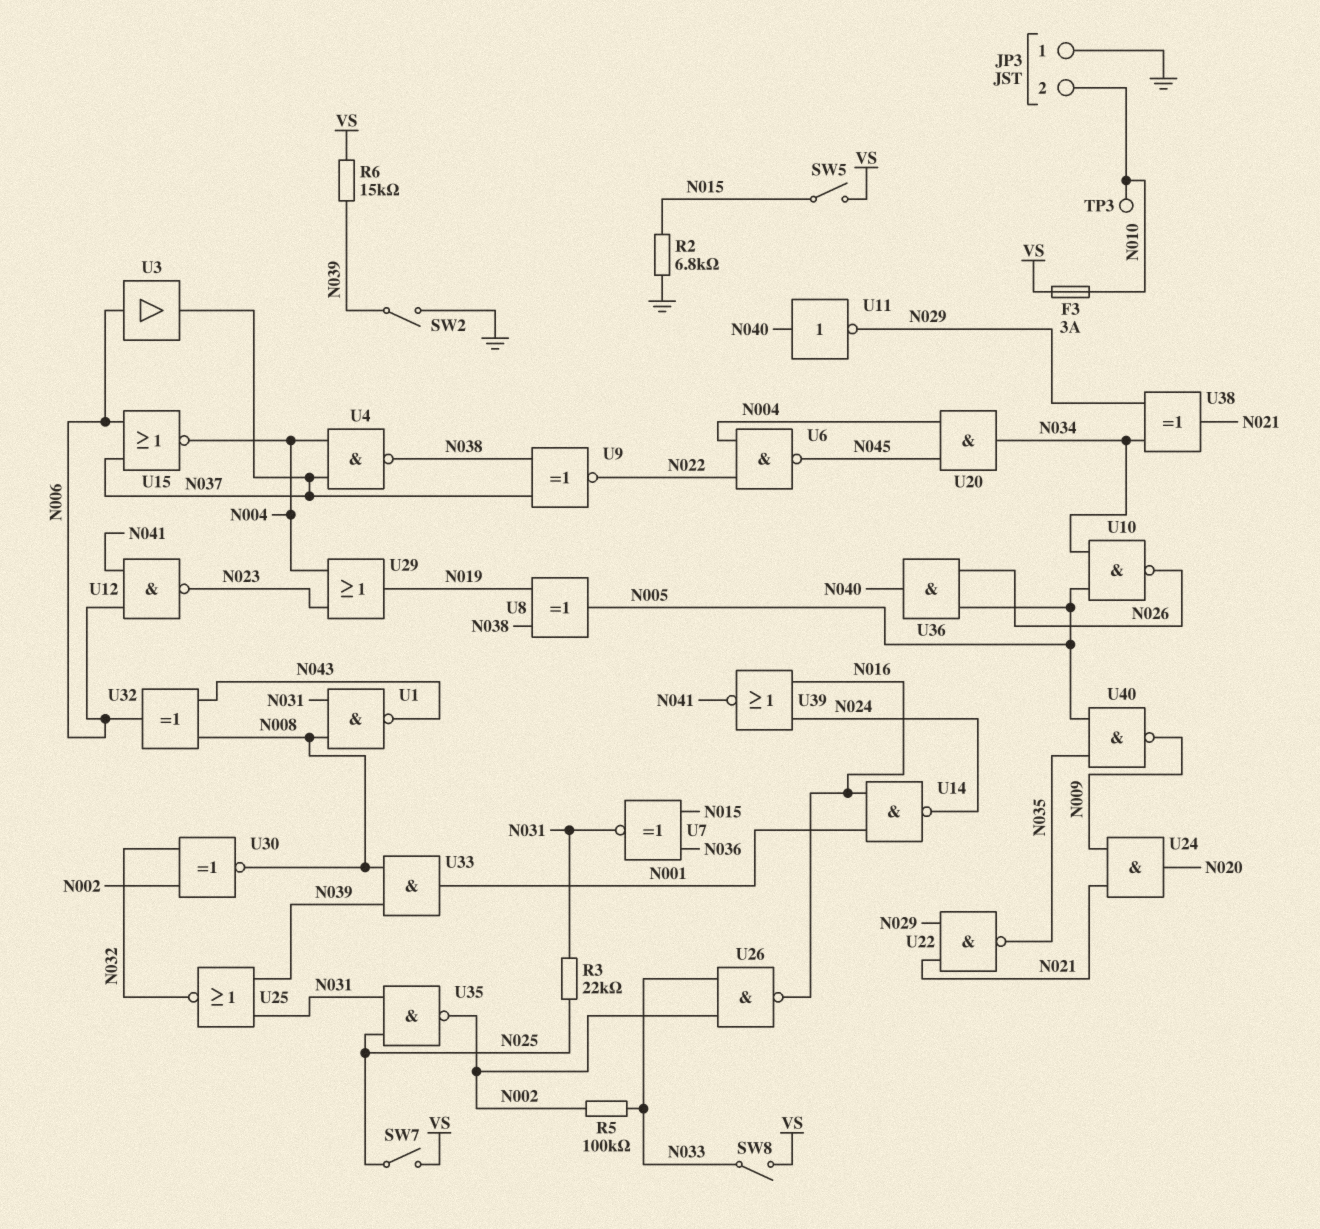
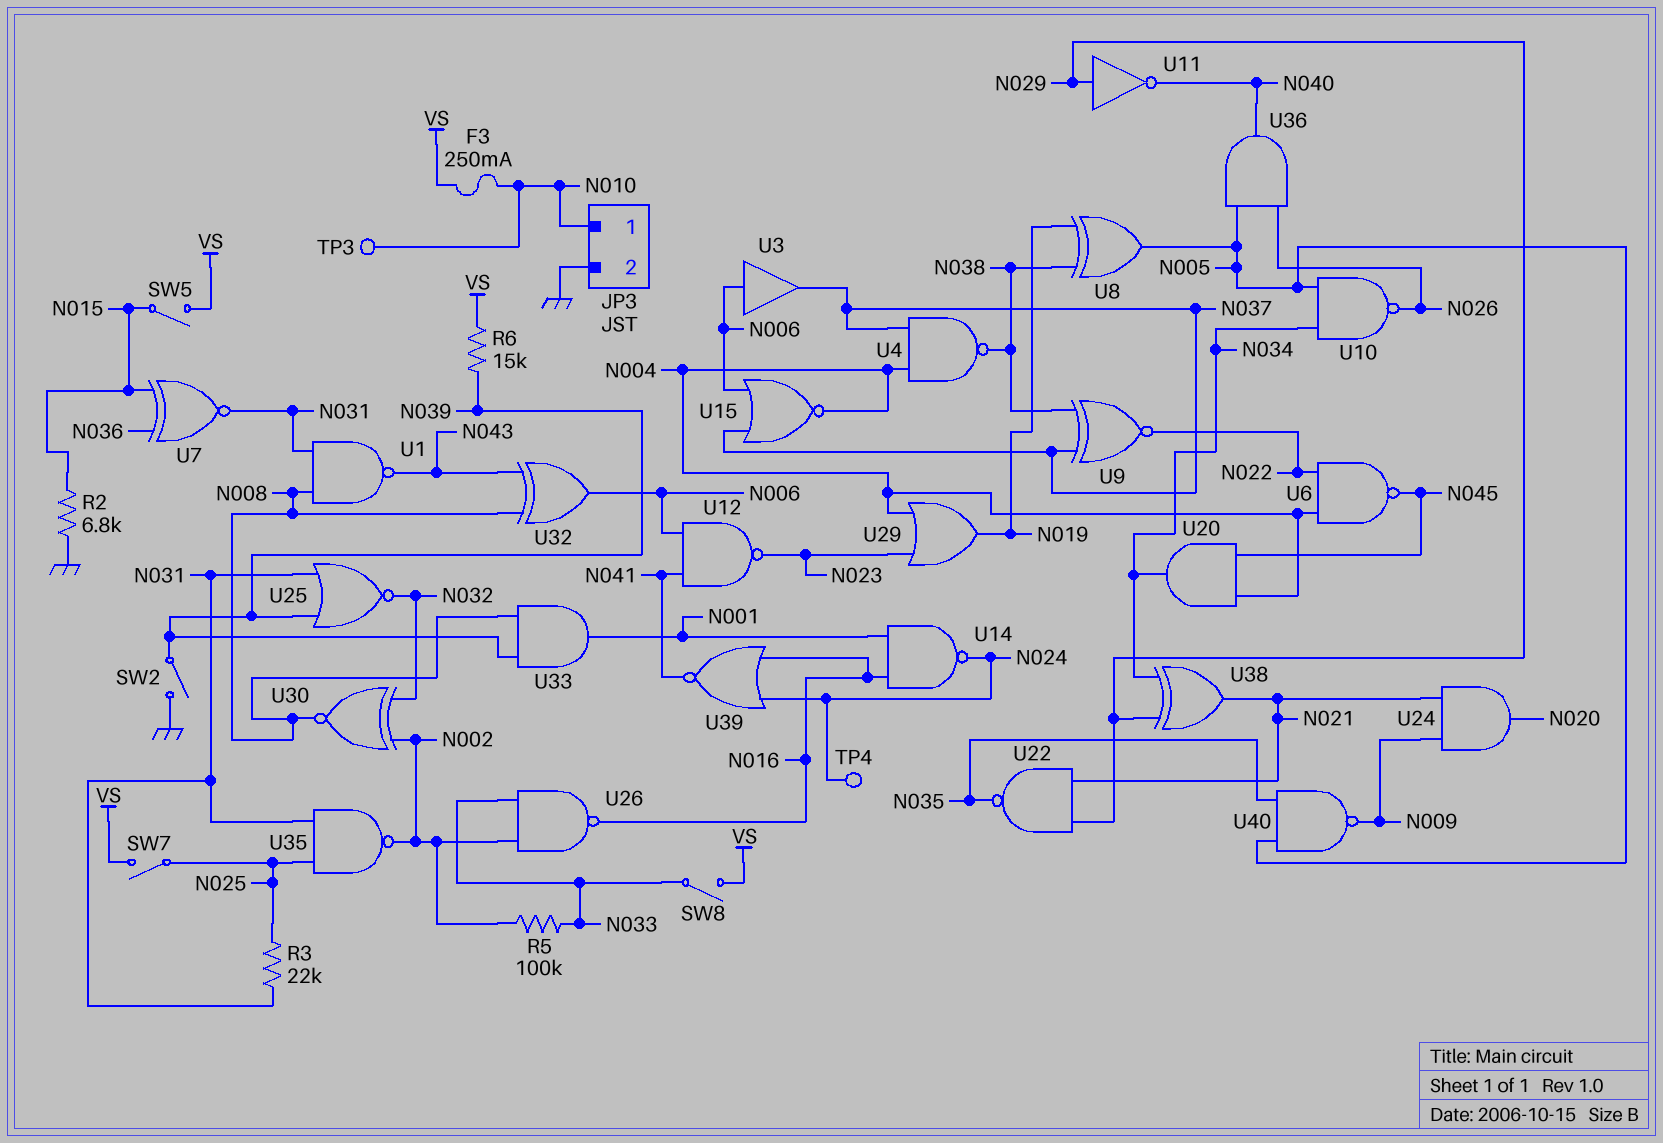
F3: 3A (N010, VS) -> 250mA (N010, VS)
JP3 pin 1: GND -> N010
JP3 pin 2: N010 -> GND
TP4: none -> test point (N024)
U11: NOT (in N040, out N029) -> NOT (in N029, out N040)

